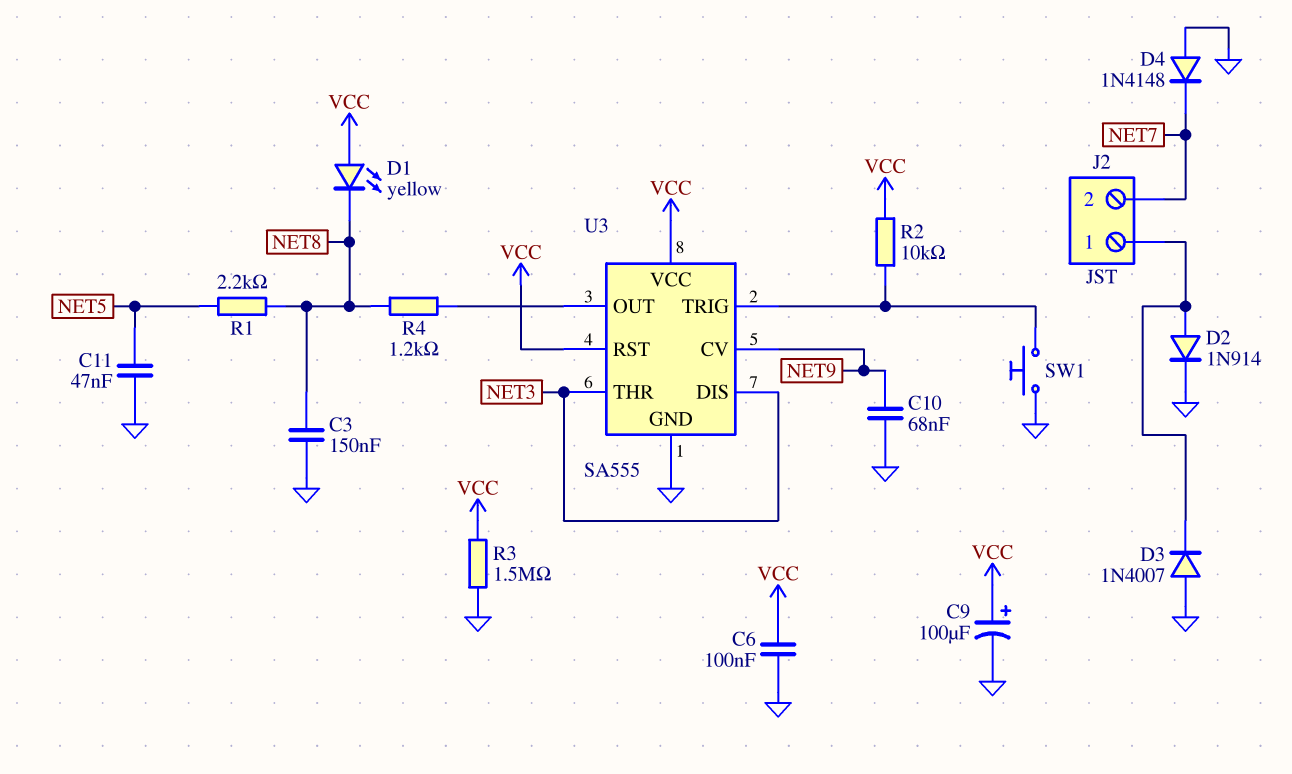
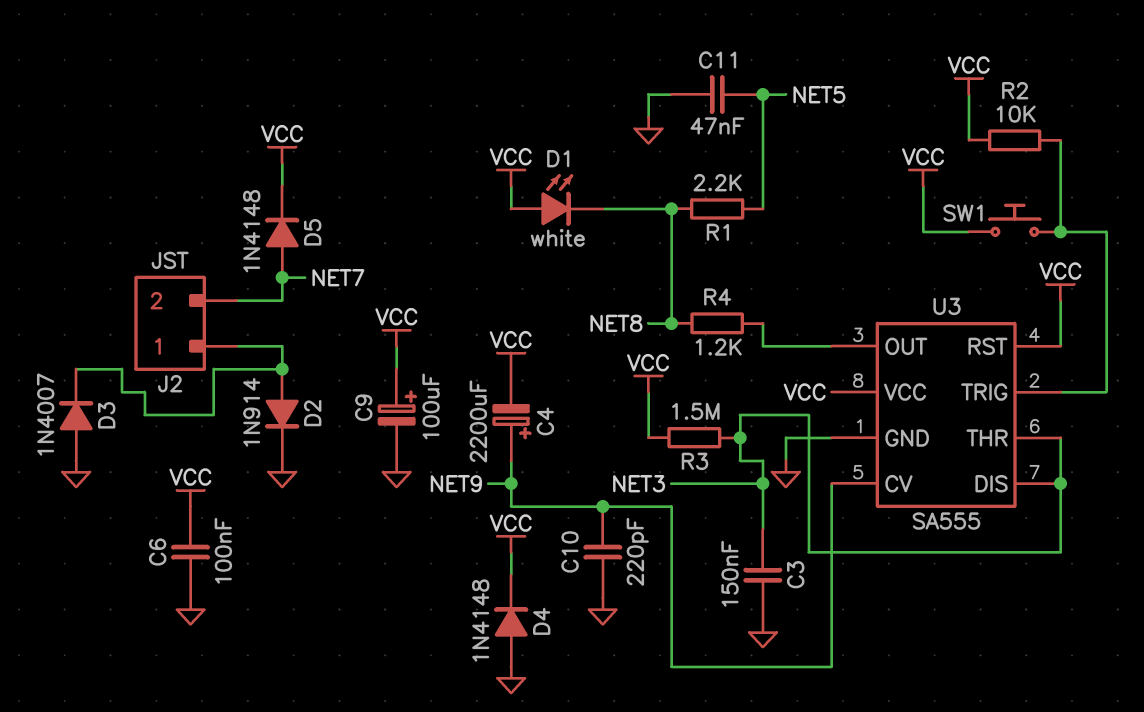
C3: 150nF (GND, NET8) -> 150nF (GND, NET3)
C4: none -> 2200uF (plus NET9, minus VCC)
C10: 68nF (GND, NET9) -> 220pF (GND, NET9)
D1: LED yellow (A VCC, K NET8) -> LED white (A VCC, K NET8)
D4: diode 1N4148 (A GND, K NET7) -> diode 1N4148 (A GND, K VCC)
D5: none -> diode 1N4148 (A NET7, K VCC)
R3: 1.5M (GND, VCC) -> 1.5M (NET3, VCC)
SW1: button (GND, U3/TRIG) -> button (U3/TRIG, VCC)

